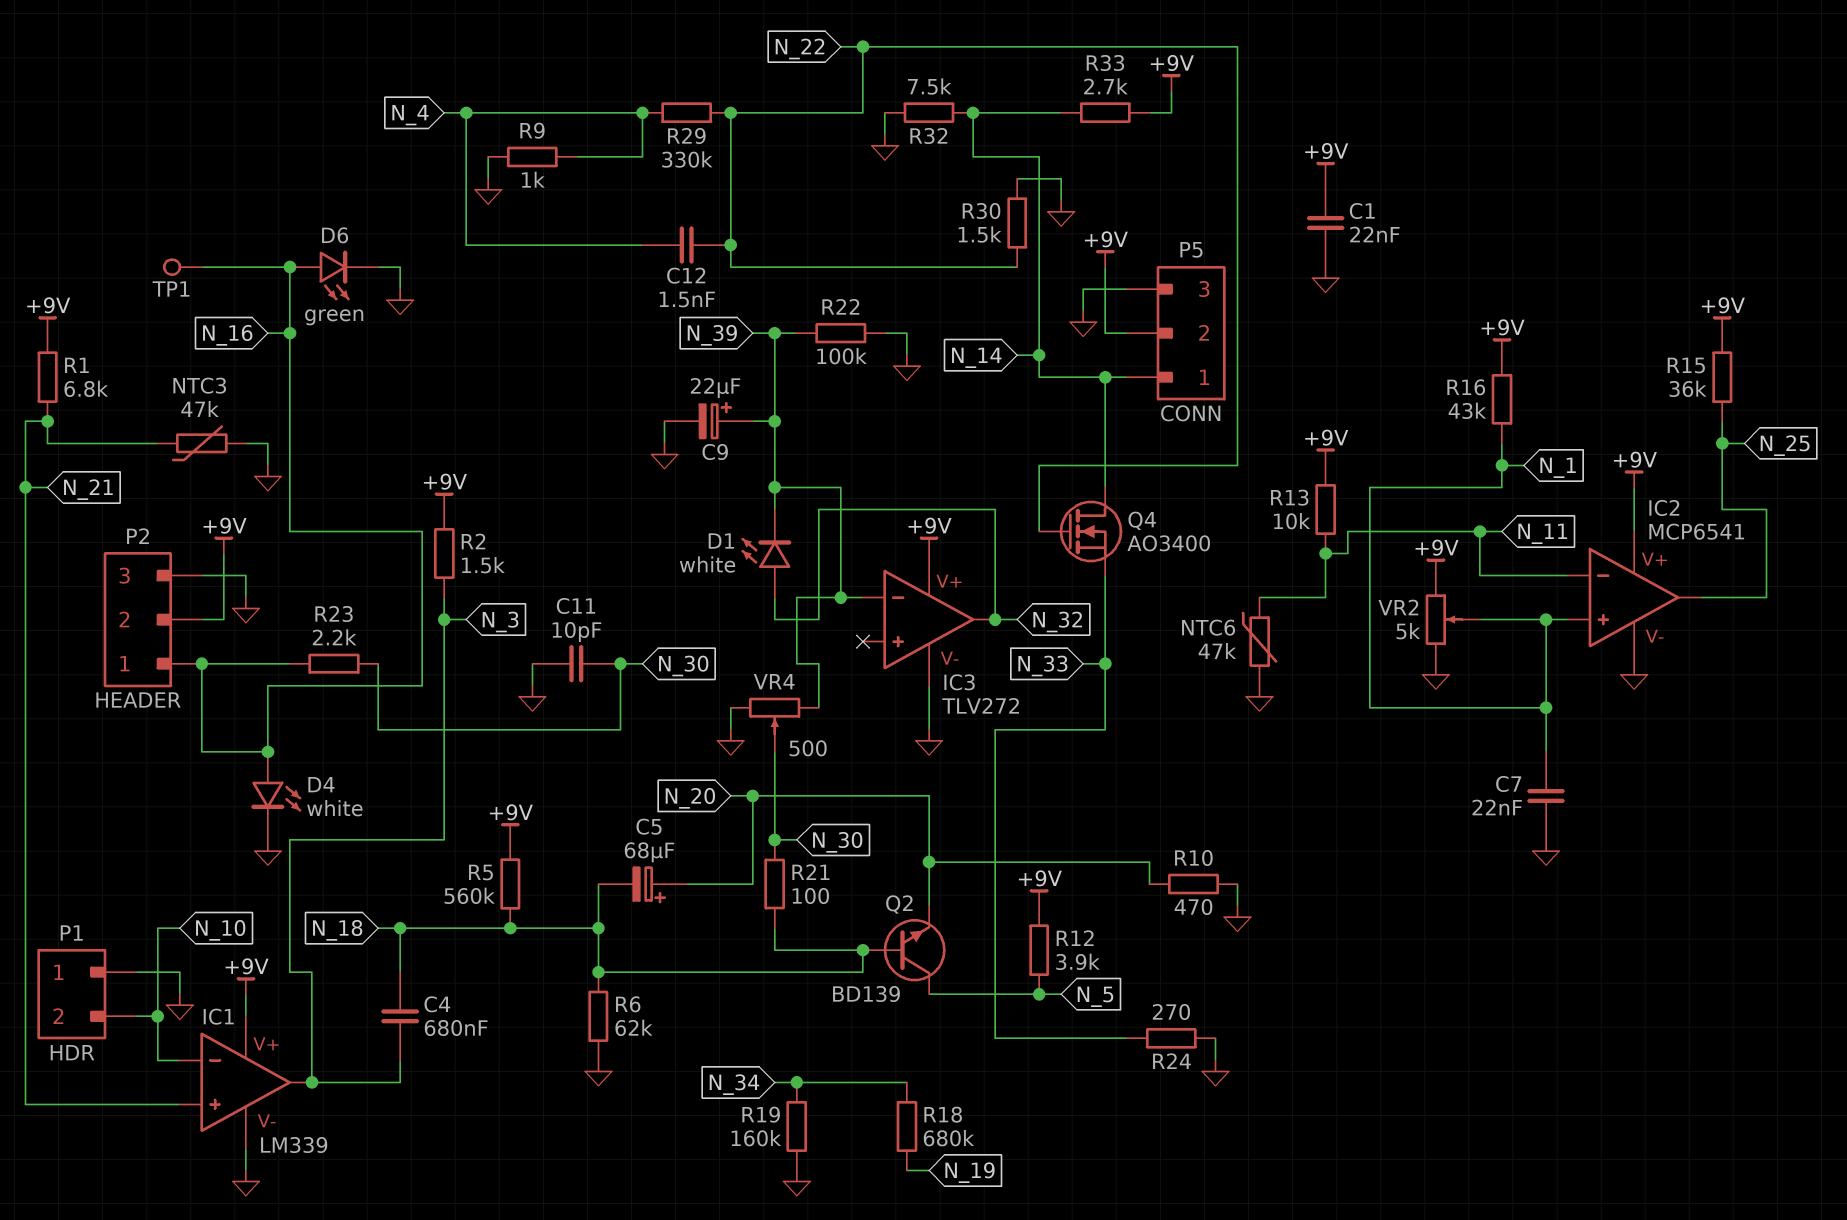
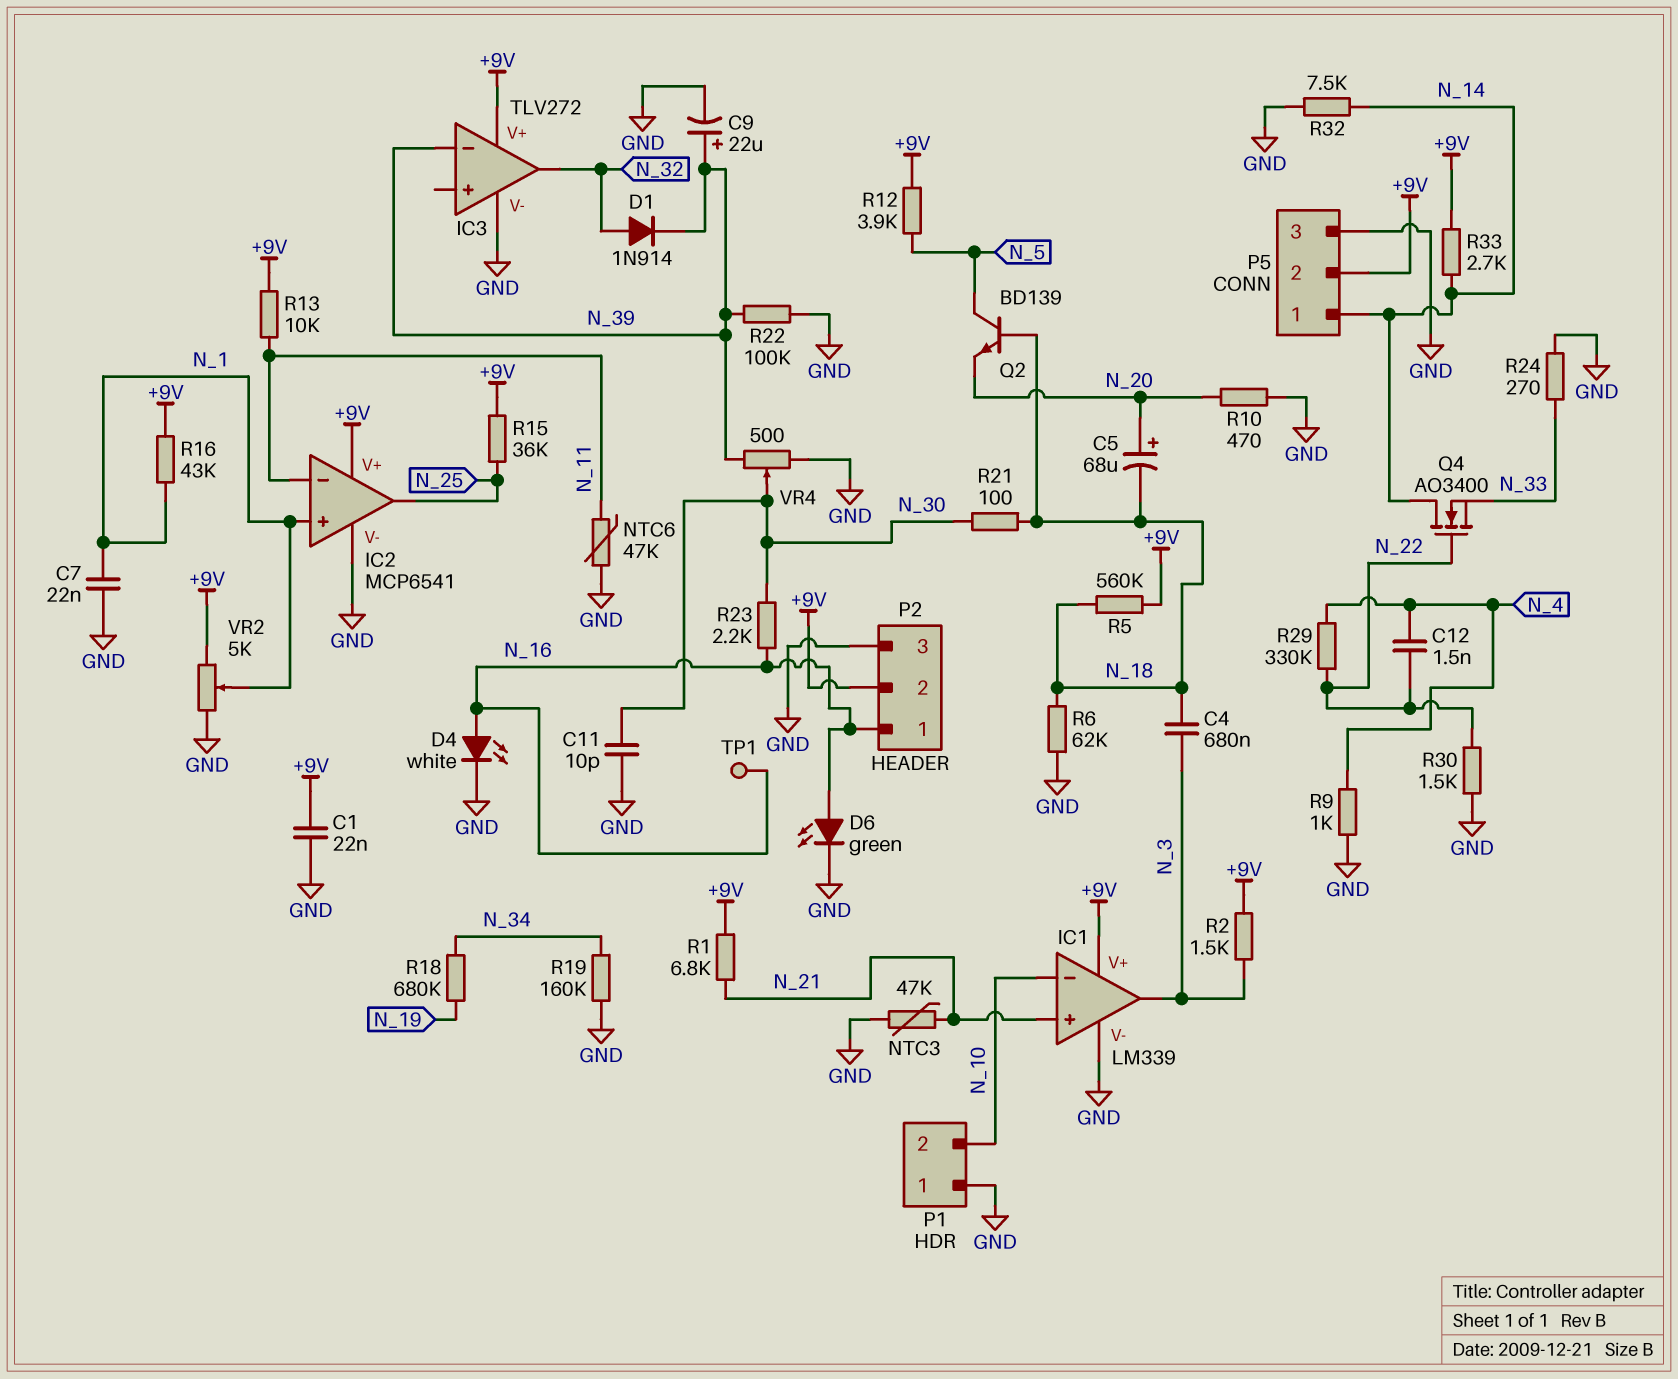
D1: LED white (A N_32, K N_39) -> diode 1N914 (A N_32, K N_39)

